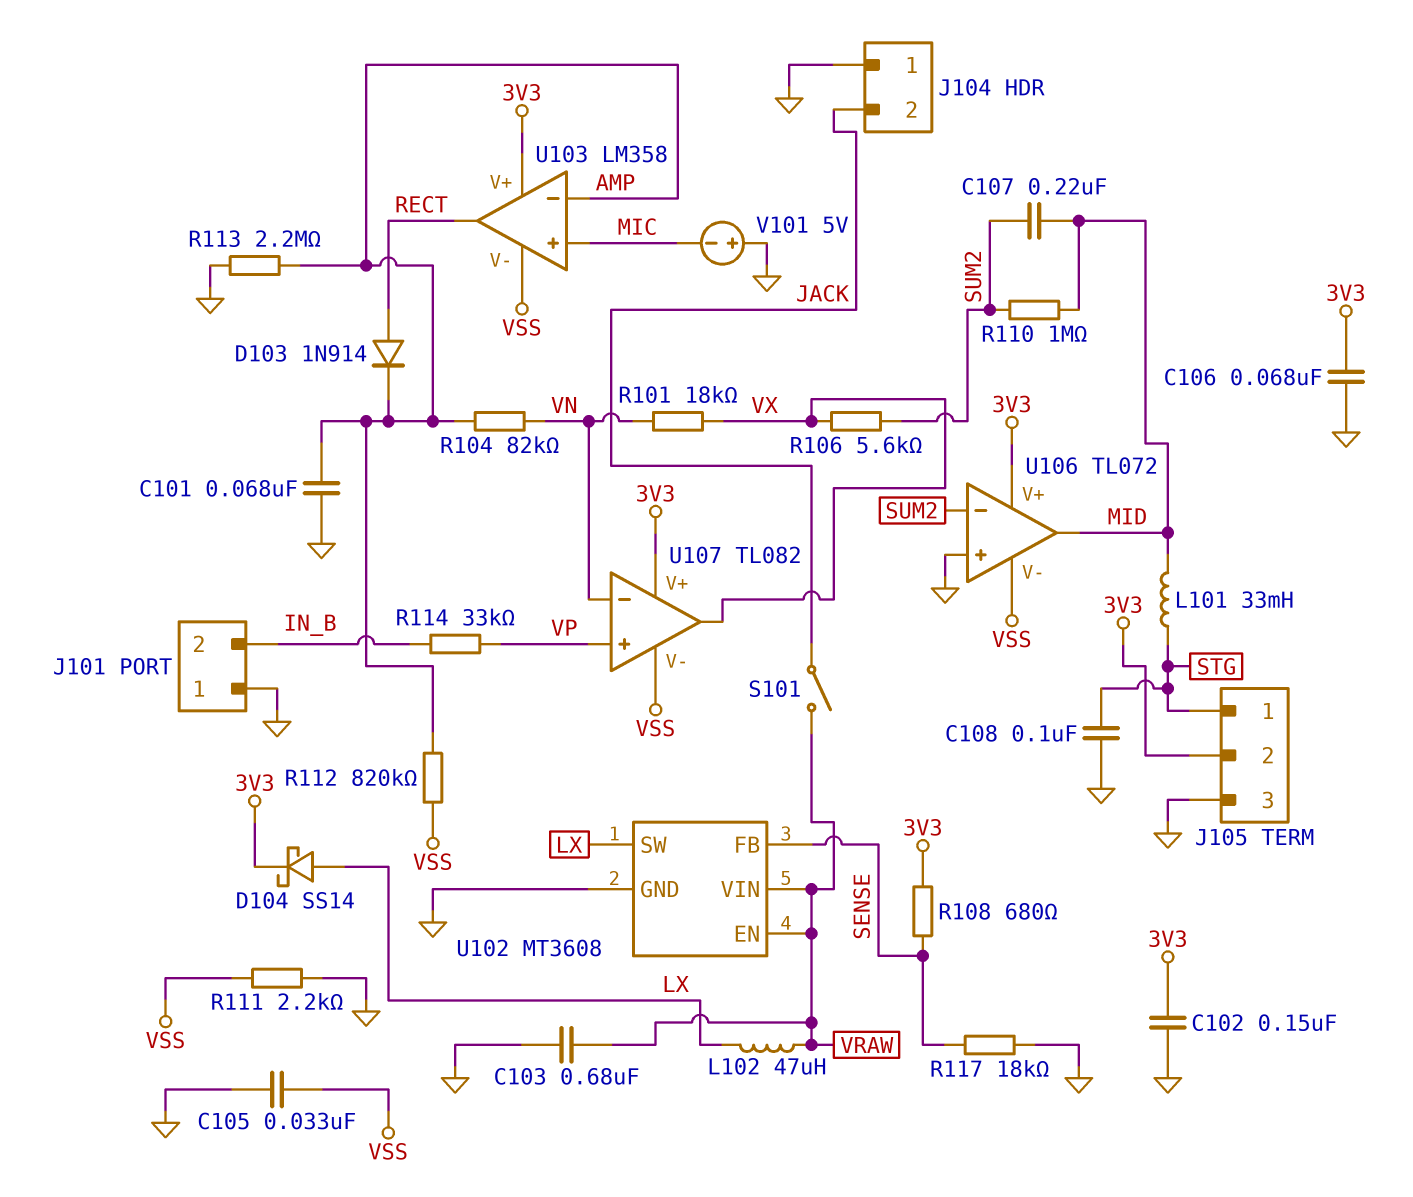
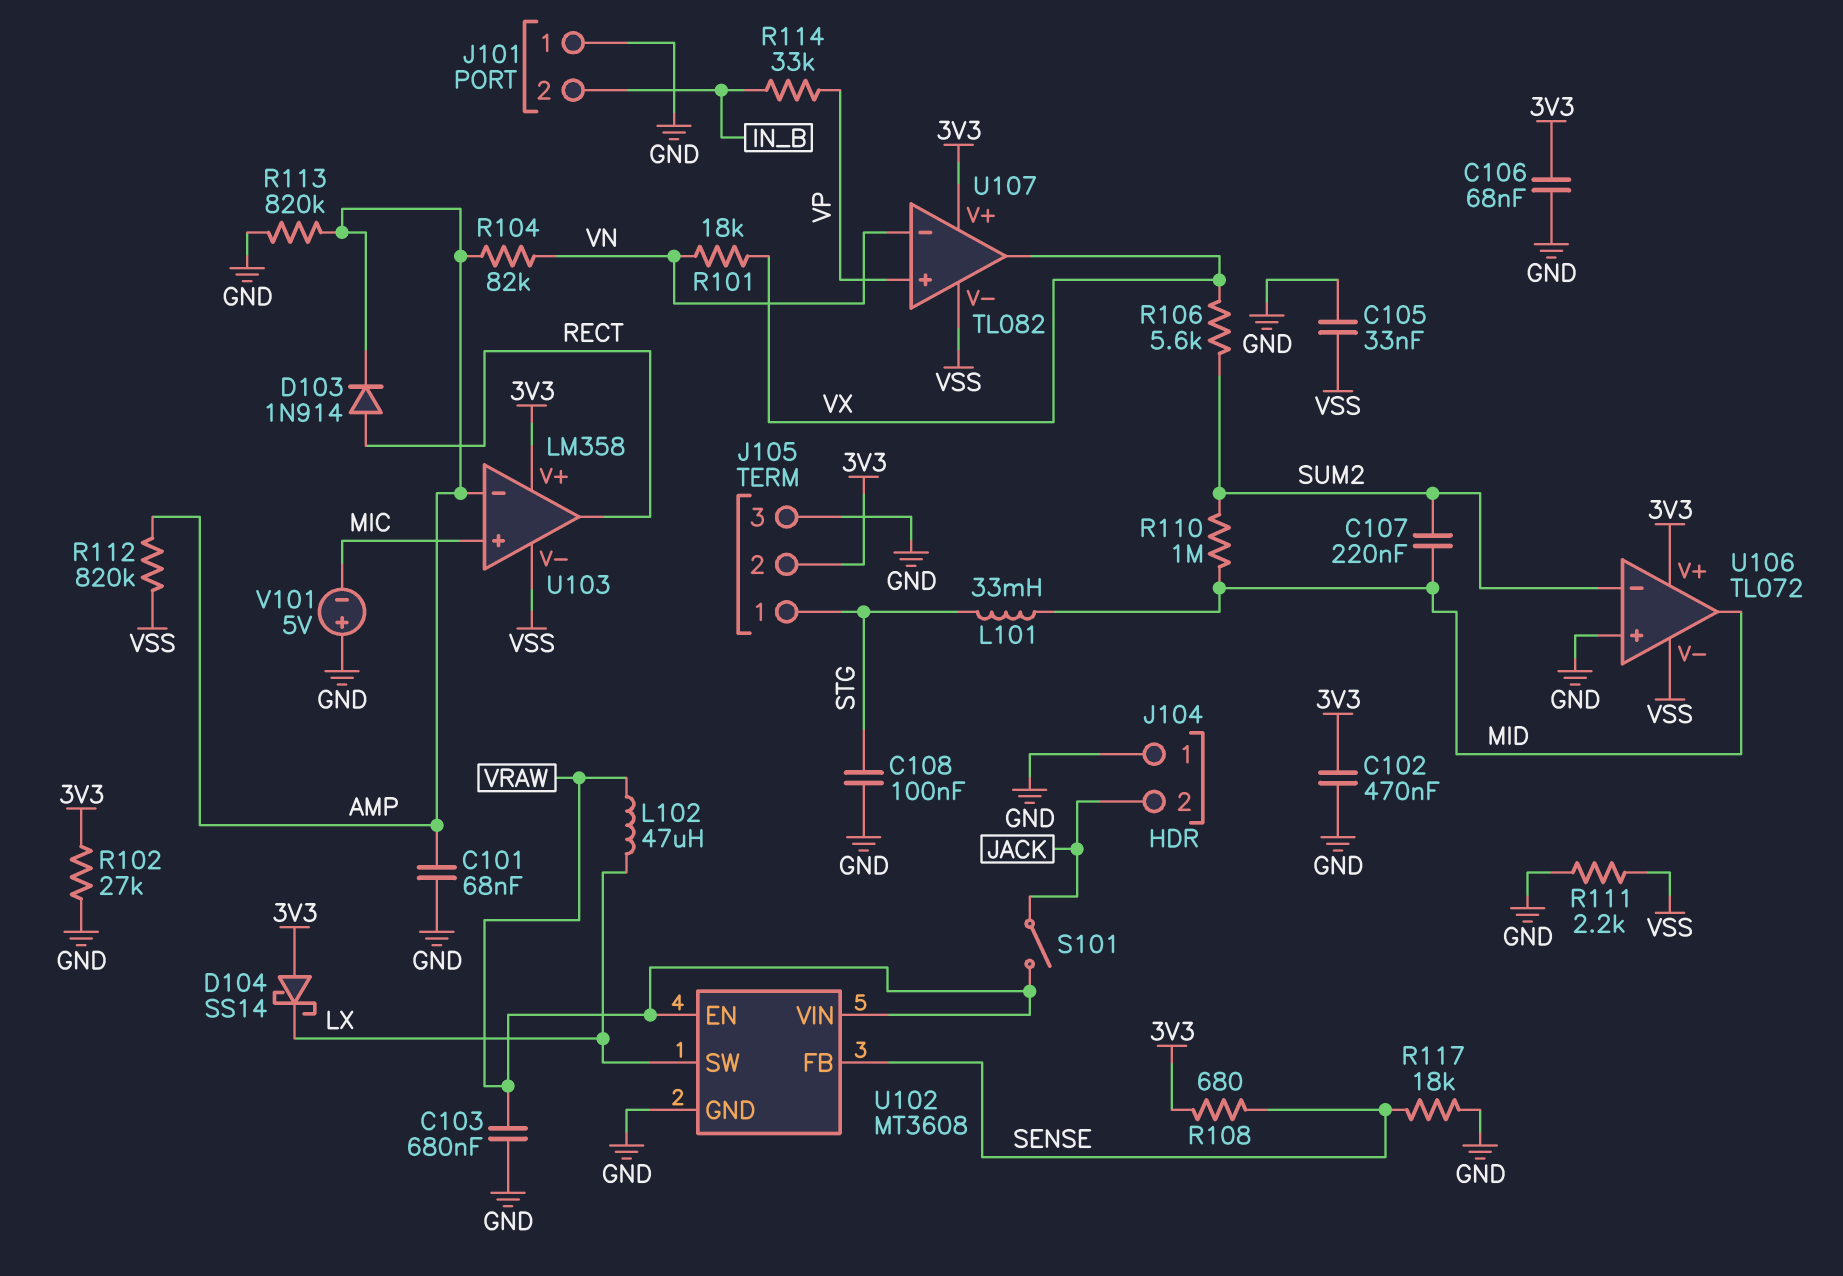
C102: 150nF (3V3, GND) -> 470nF (3V3, GND)
D104: schottky SS14 (A LX, K 3V3) -> schottky SS14 (A 3V3, K LX)
R102: none -> 27k (3V3, GND)
R113: 2.2M (AMP, GND) -> 820k (AMP, GND)

